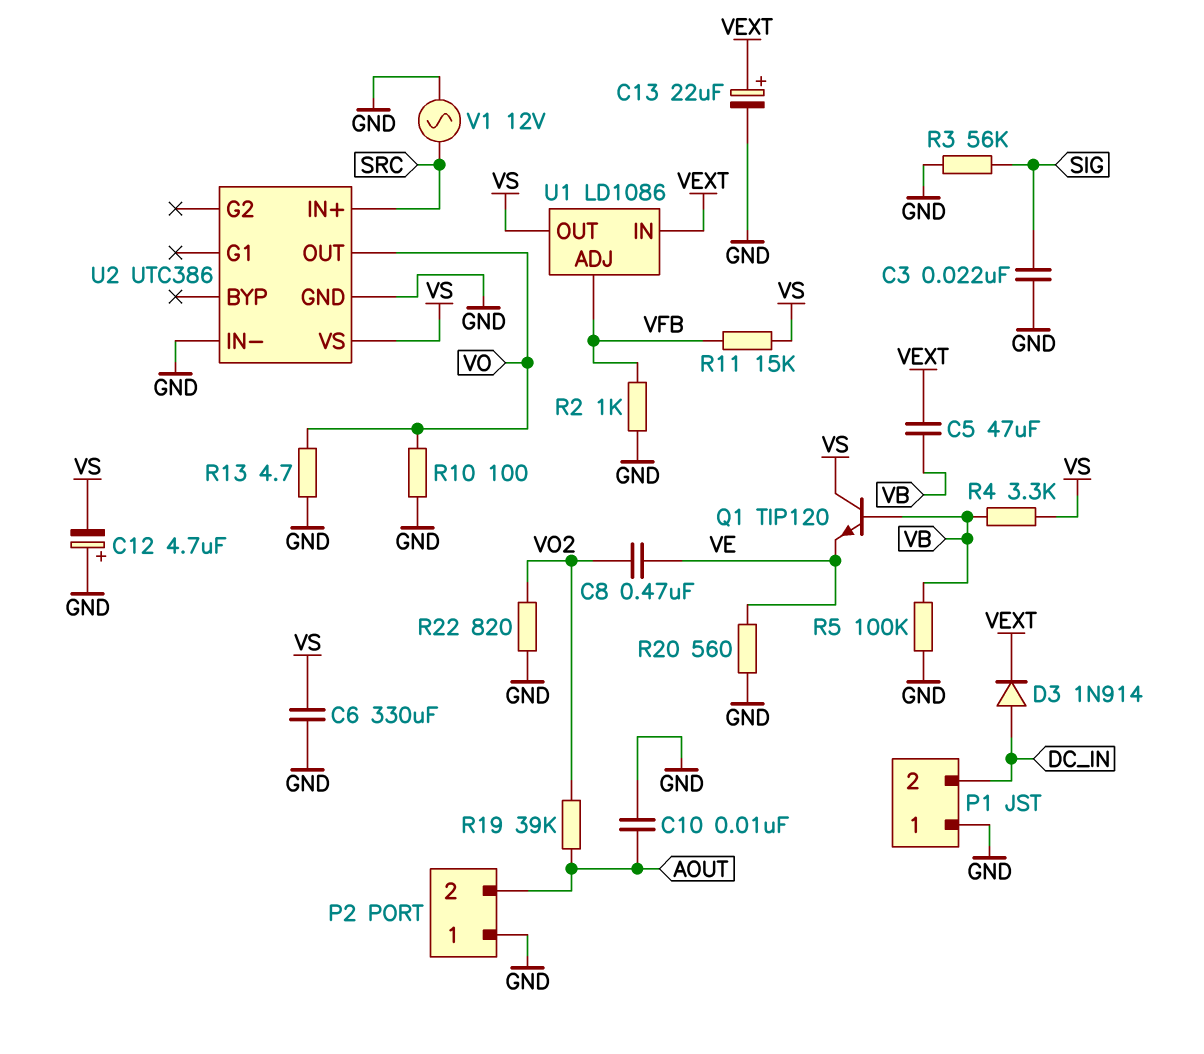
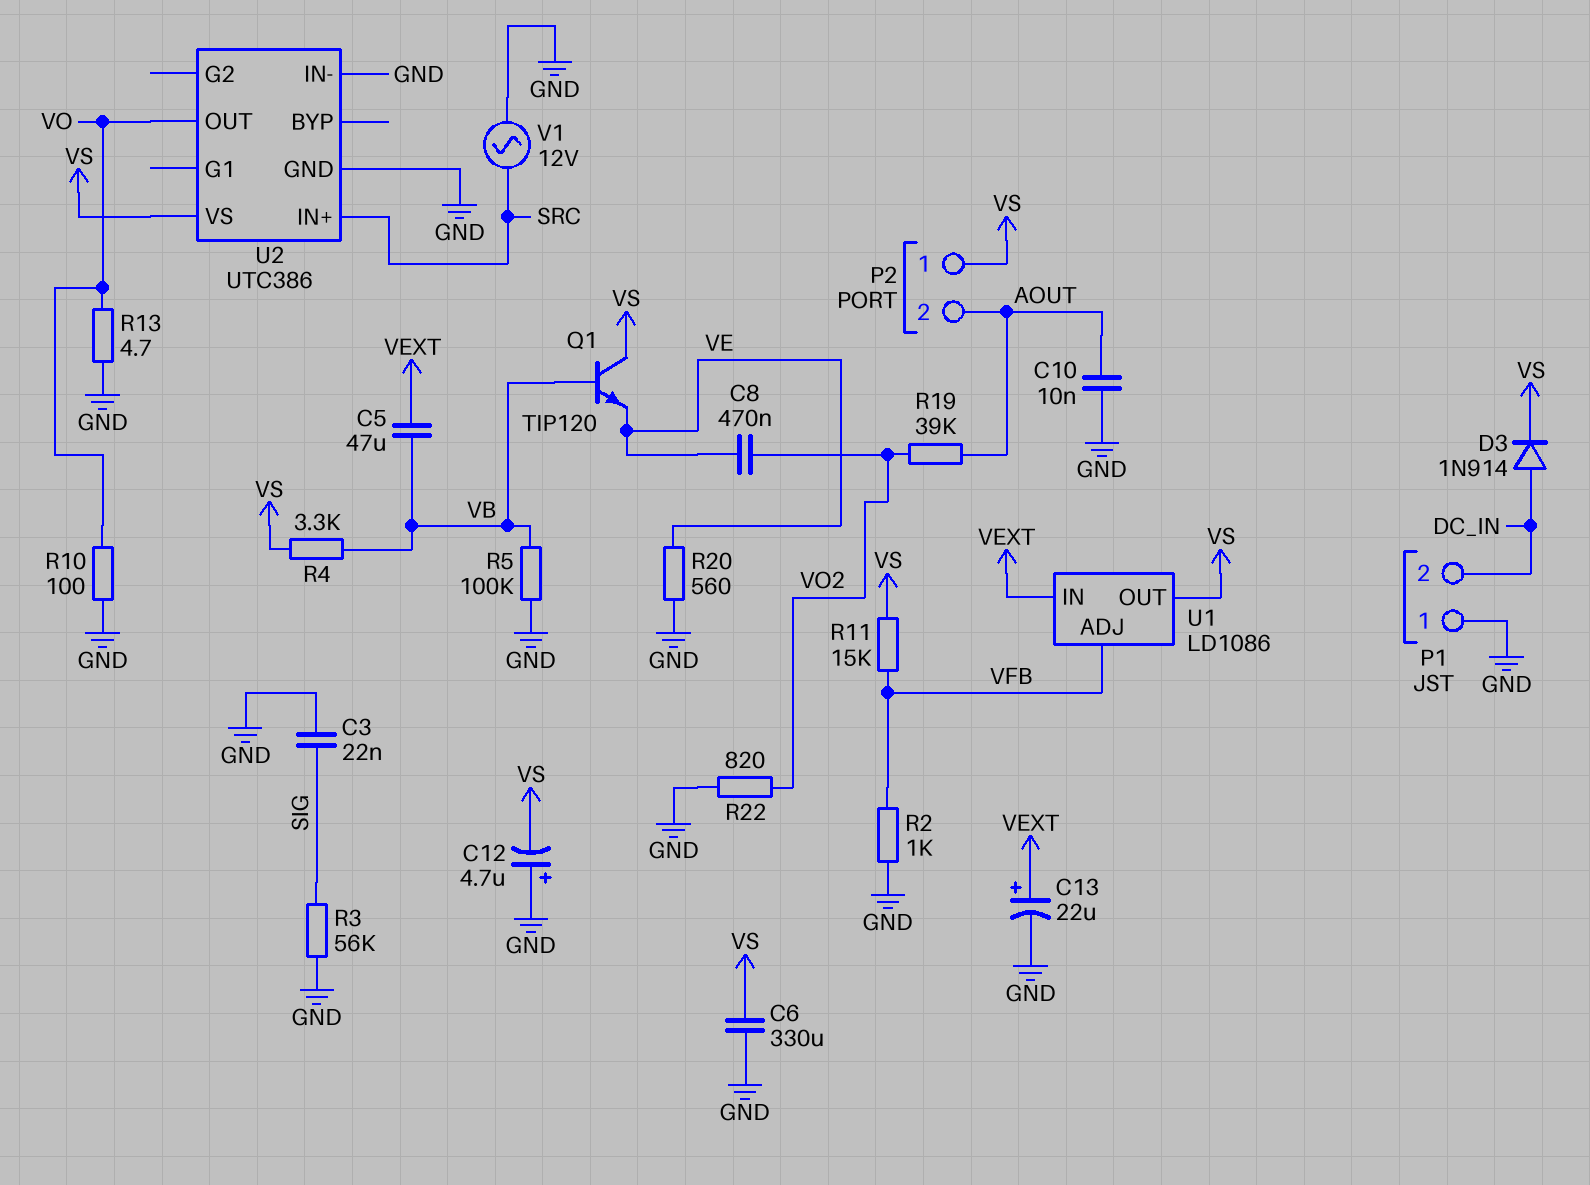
D3: diode 1N914 (A DC_IN, K VEXT) -> diode 1N914 (A DC_IN, K VS)
P2 pin 1: GND -> VS

